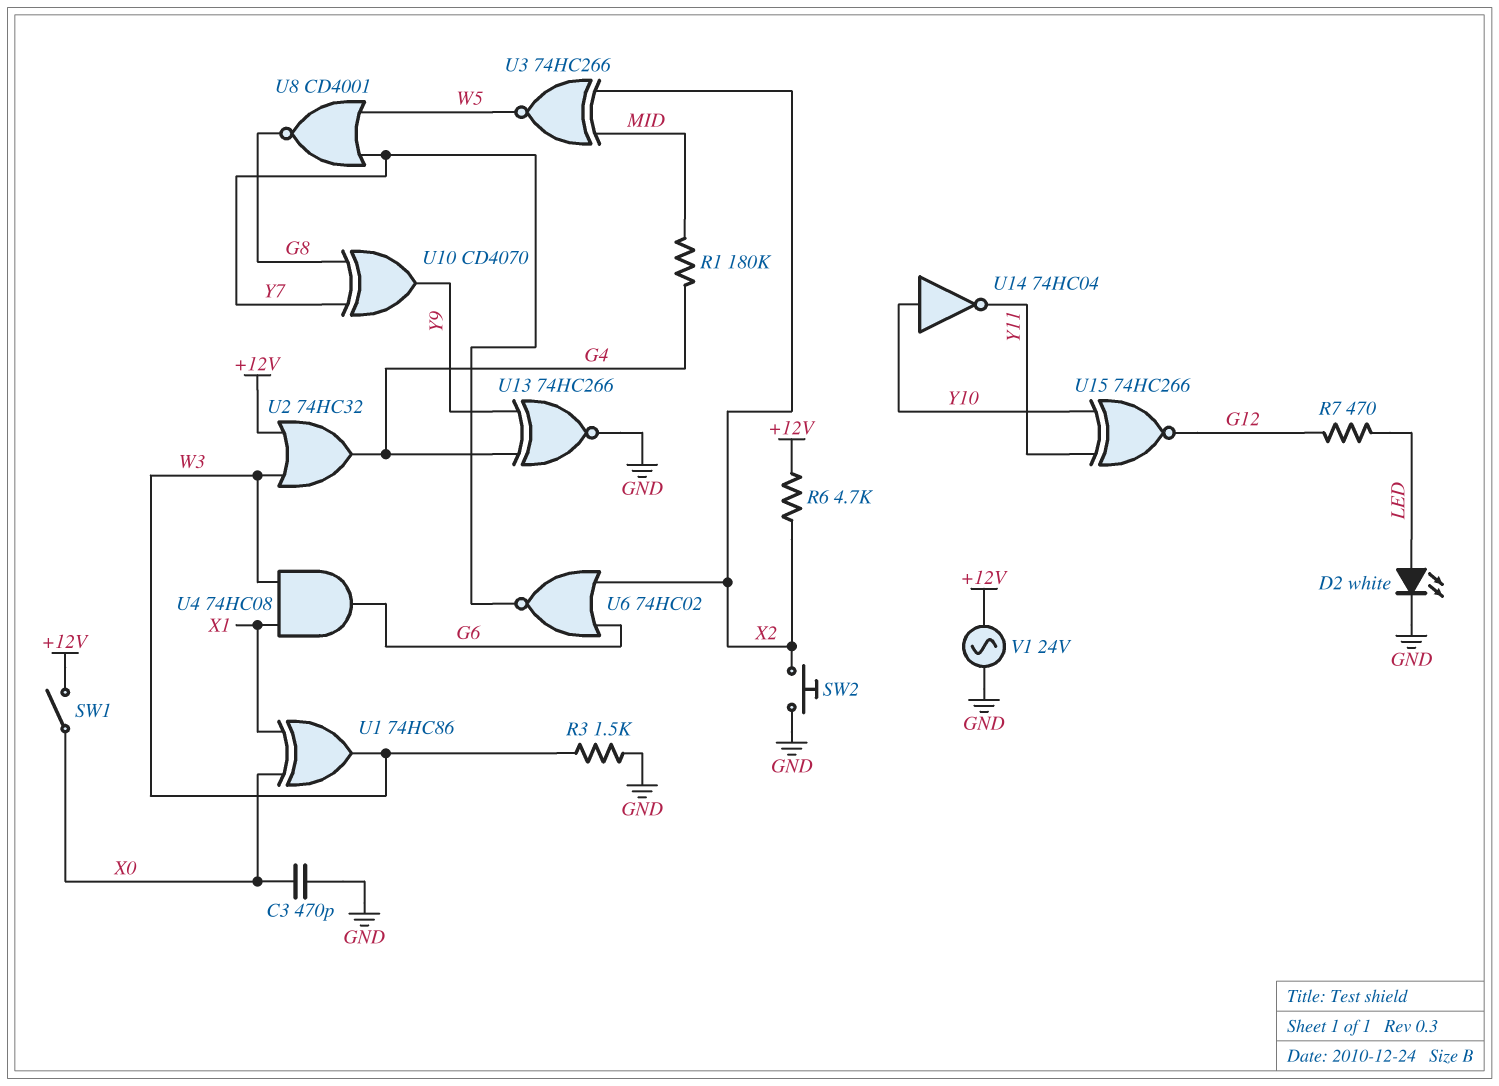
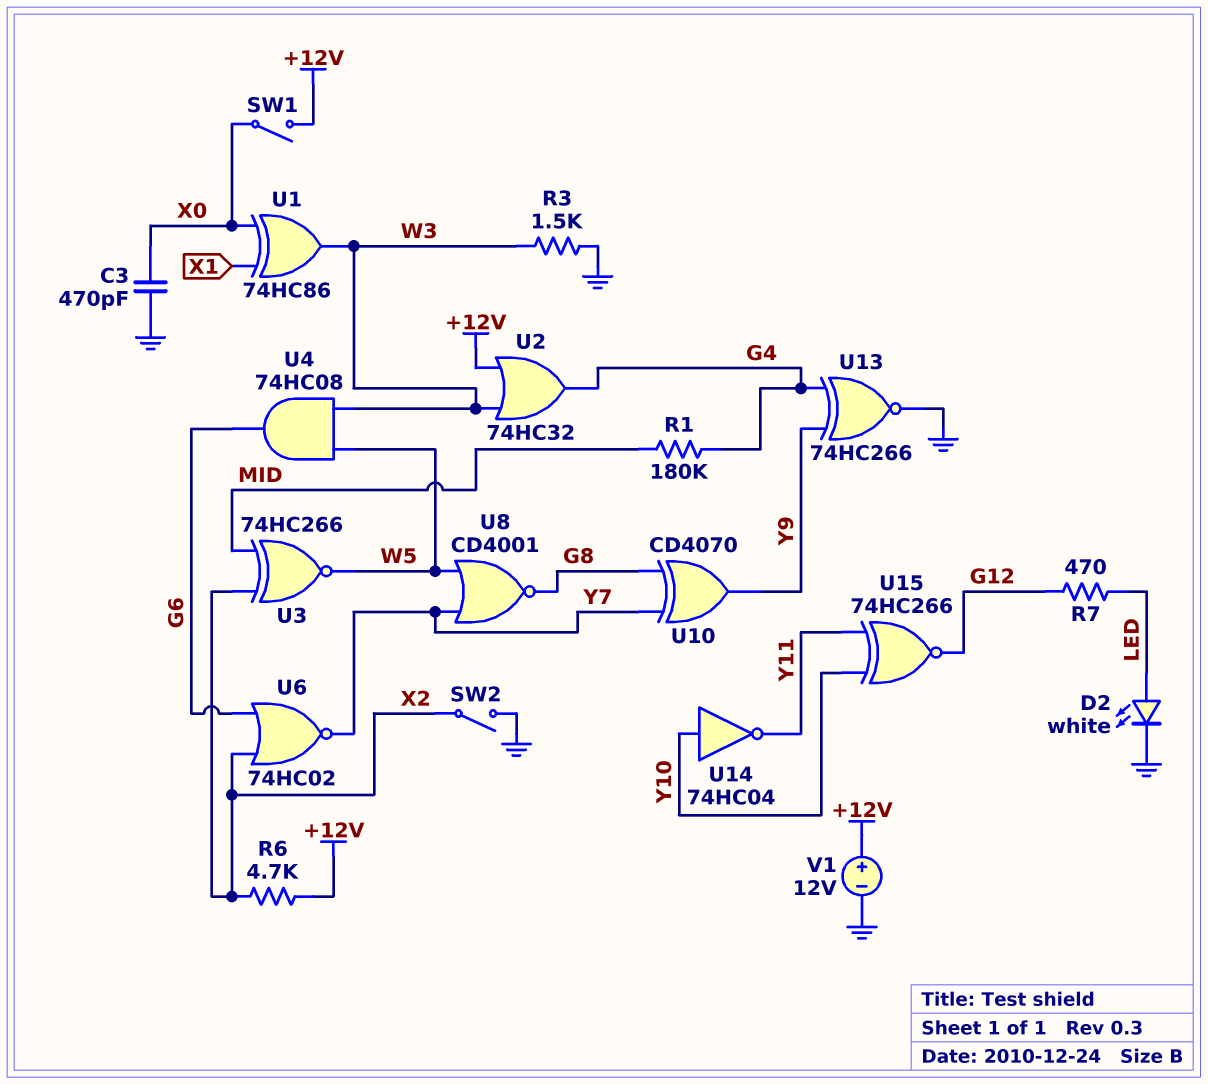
SW2: button (GND, X2) -> switch (GND, X2)
U4: AND 74HC08 (in W3, in X1, out G6) -> AND 74HC08 (in W3, in W5, out G6)
V1: AC 24V (+12V, GND) -> 12V (plus +12V, minus GND)

